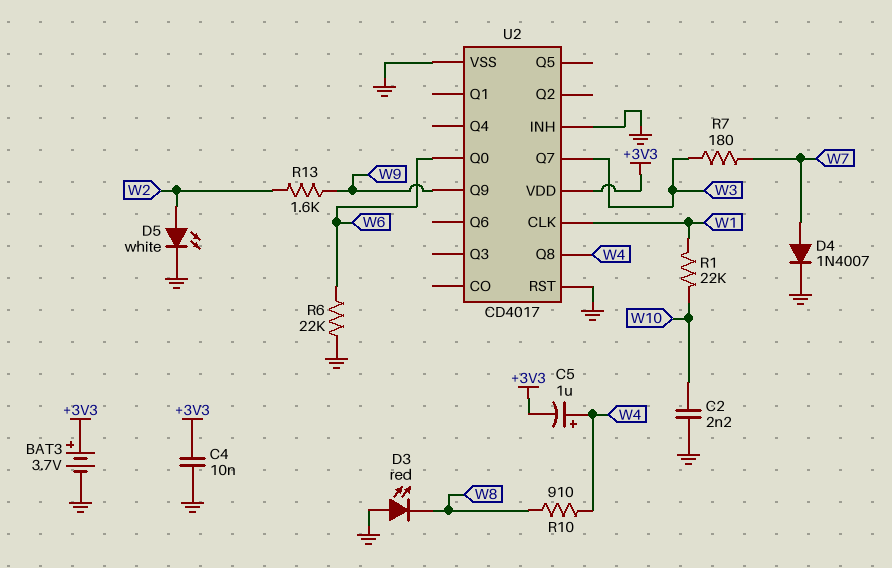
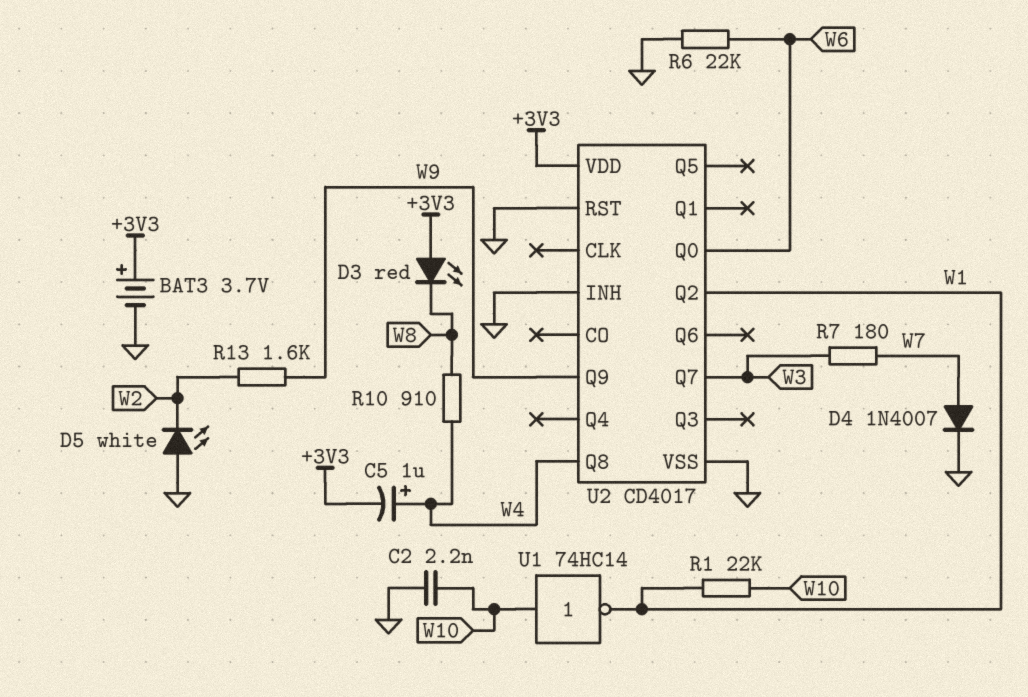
C4: 10nF (+3V3, GND) -> none
D3: LED red (A GND, K W8) -> LED red (A +3V3, K W8)
D5: LED white (A W2, K GND) -> LED white (A GND, K W2)
U1: none -> NOT 74HC14 (in W10, out W1)
U2 pin CLK: W1 -> none
U2 pin Q2: none -> W1

